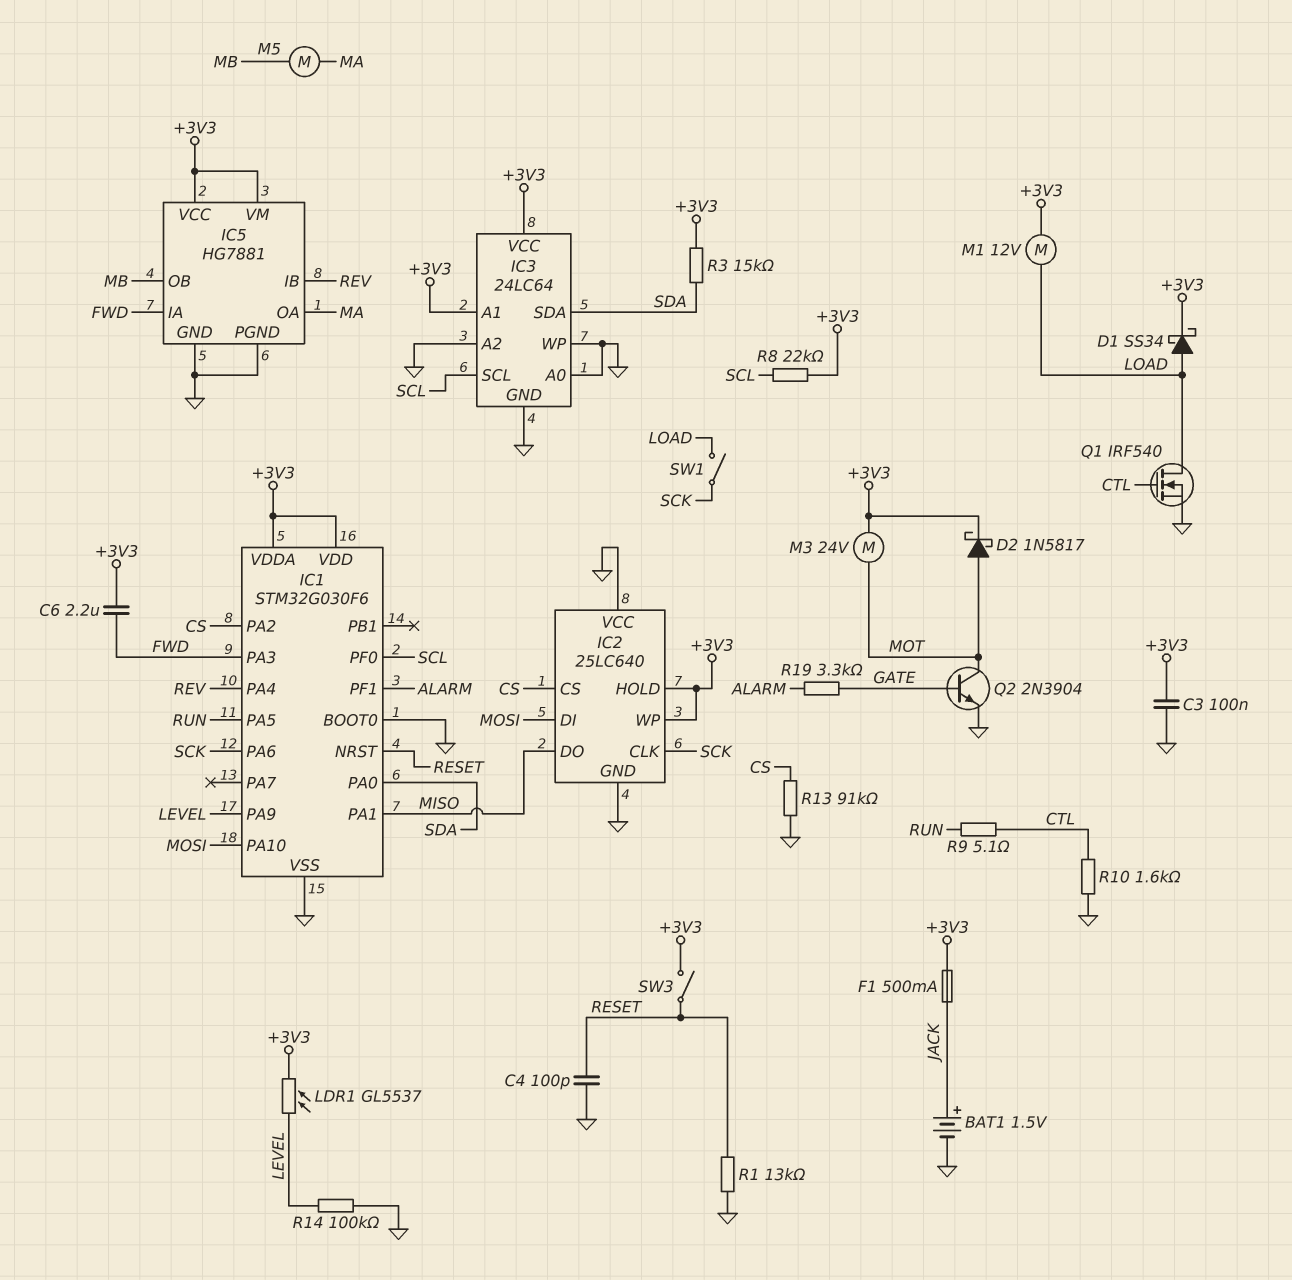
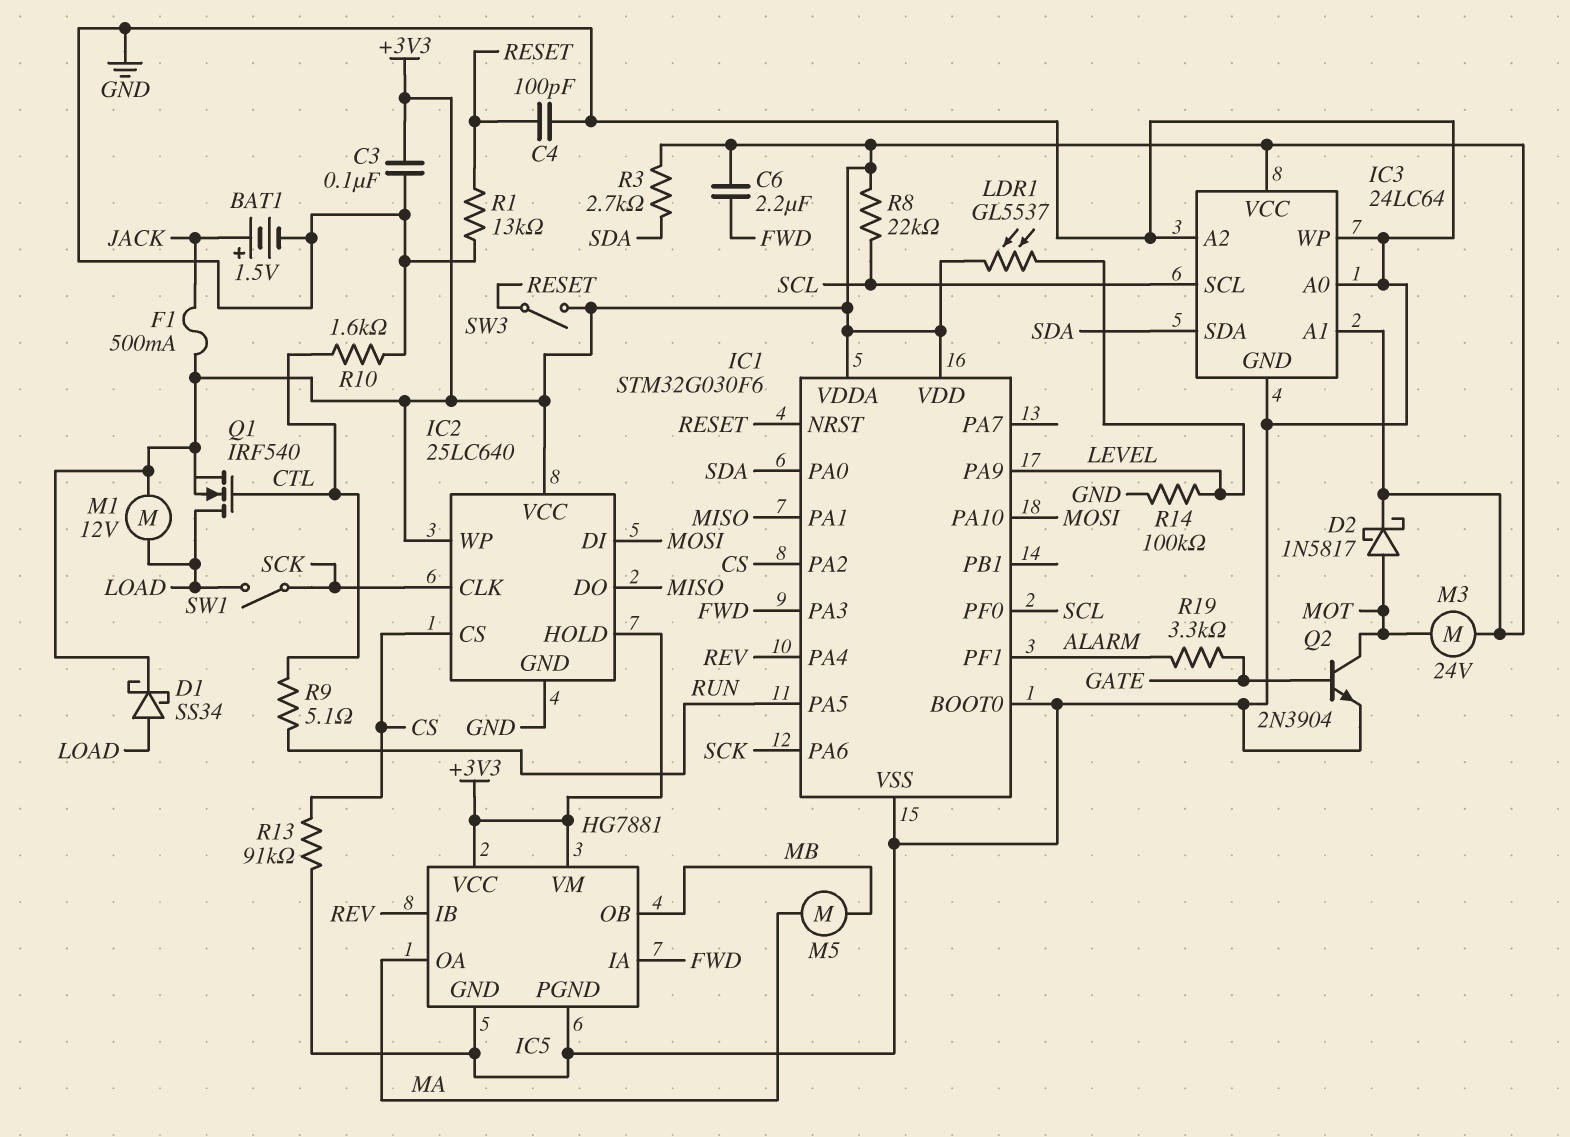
IC2 pin VCC: GND -> +3V3
Q1: NMOS IRF540 (G CTL, D LOAD, S GND) -> NMOS IRF540 (G CTL, D LOAD, S +3V3)
R3: 15k (+3V3, SDA) -> 2.7k (+3V3, SDA)

